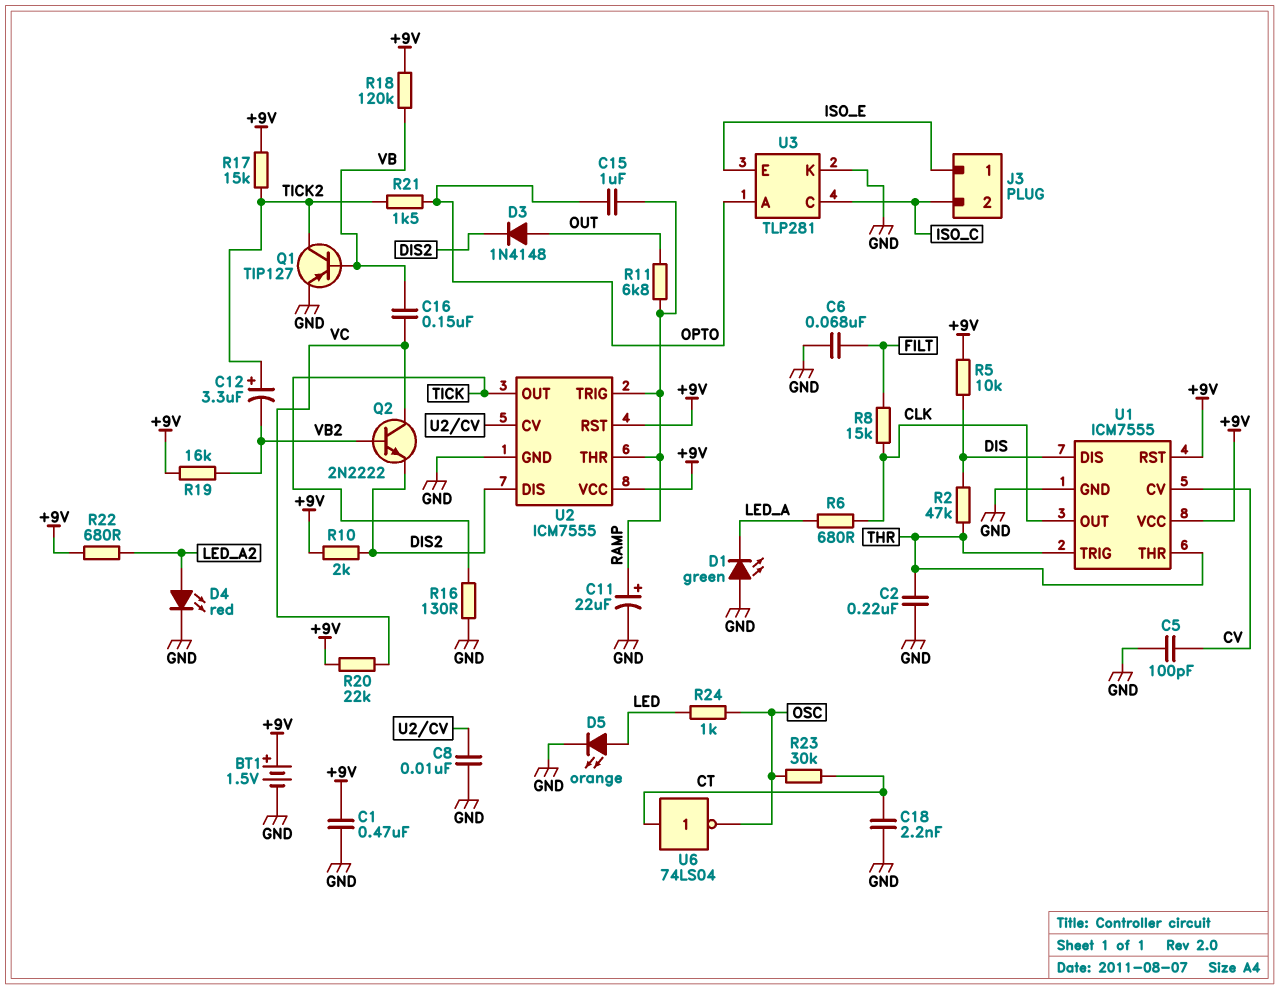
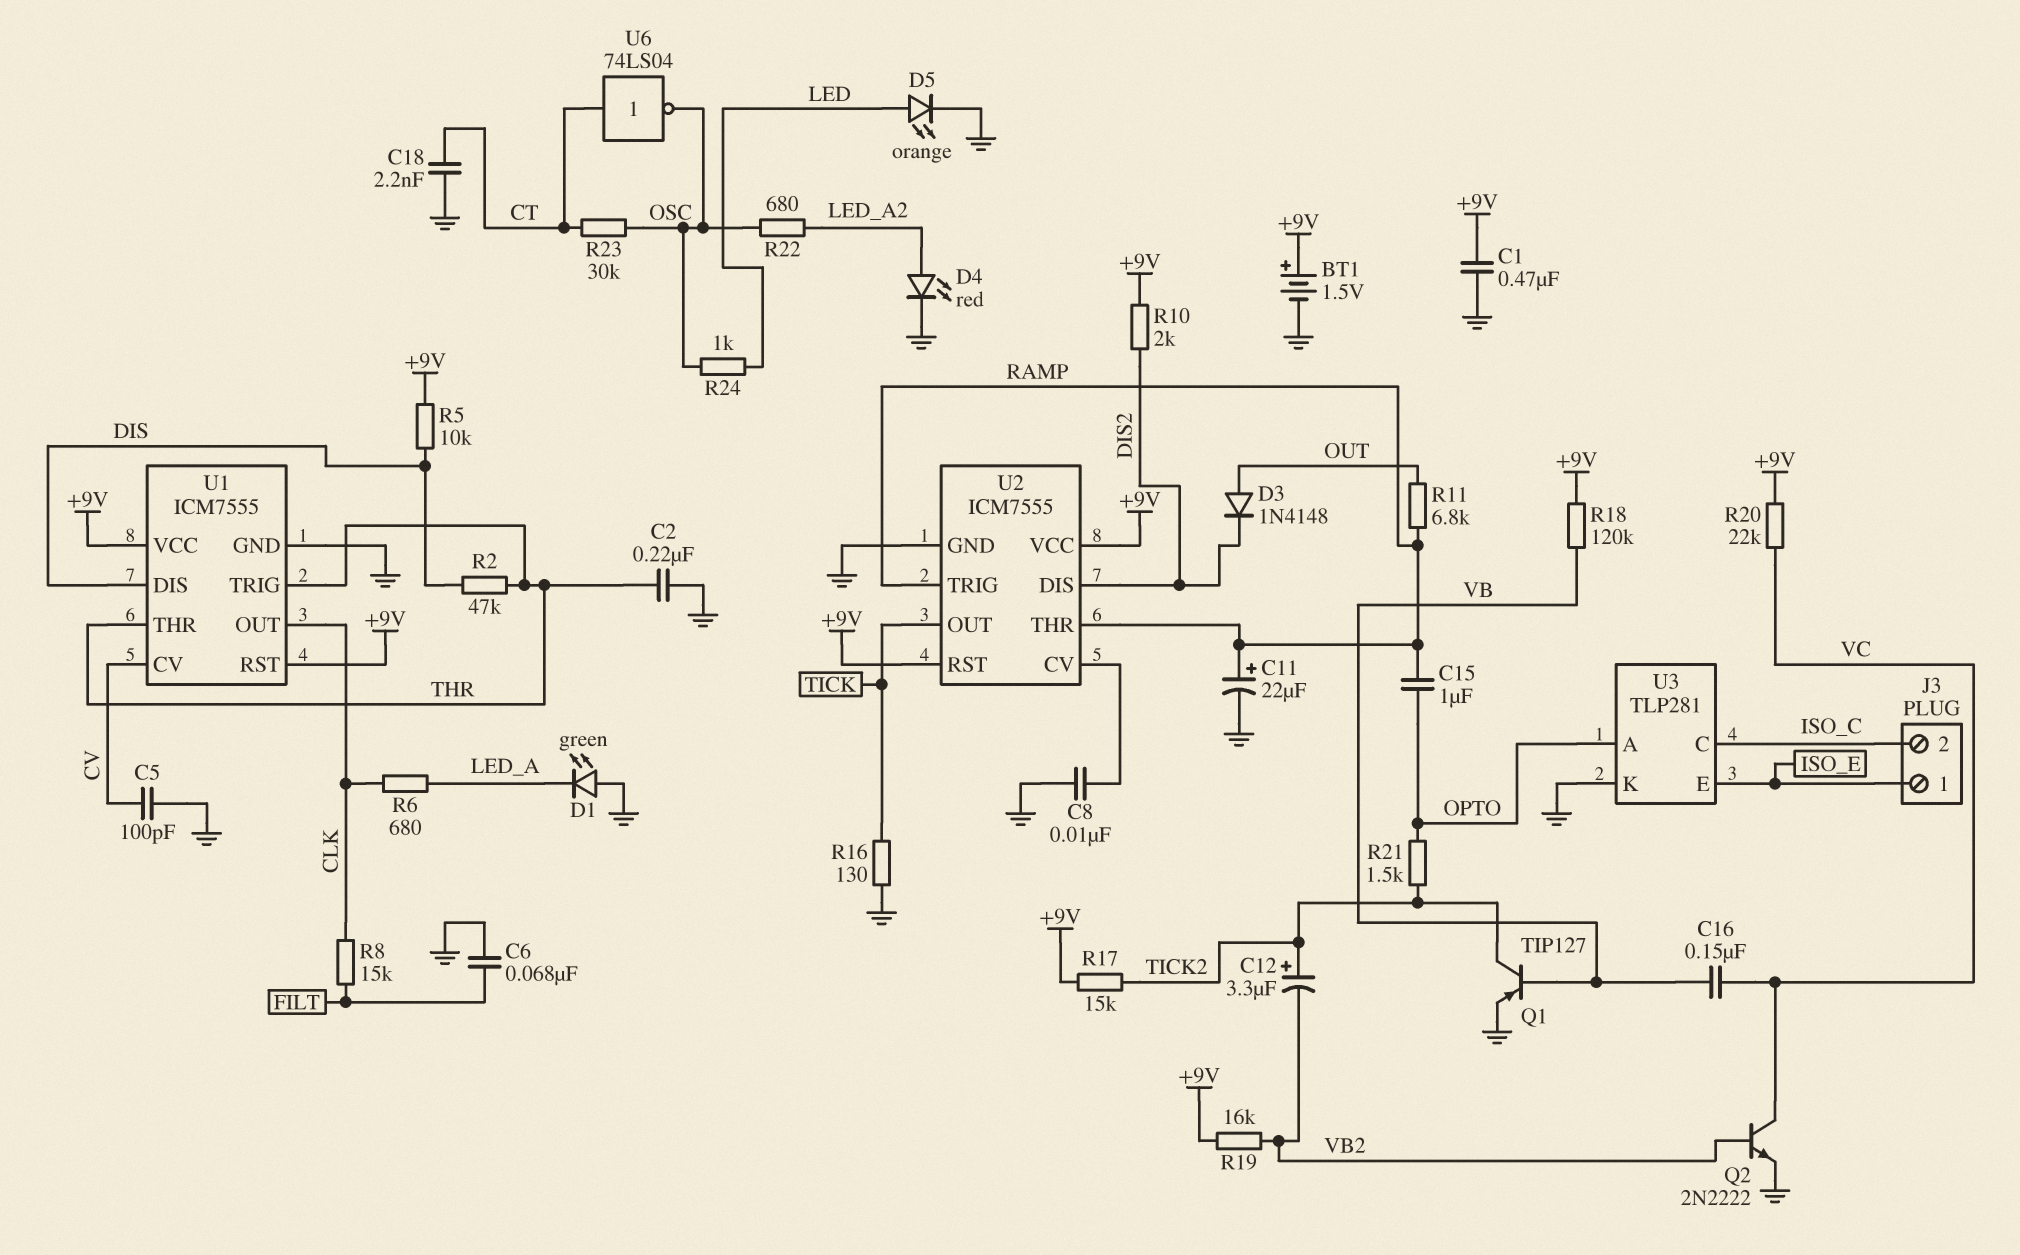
Q2: NPN 2N2222 (B VB2, C VC, E DIS2) -> NPN 2N2222 (B VB2, C VC, E GND)
R22: 680 (+9V, LED_A2) -> 680 (LED_A2, OSC)

